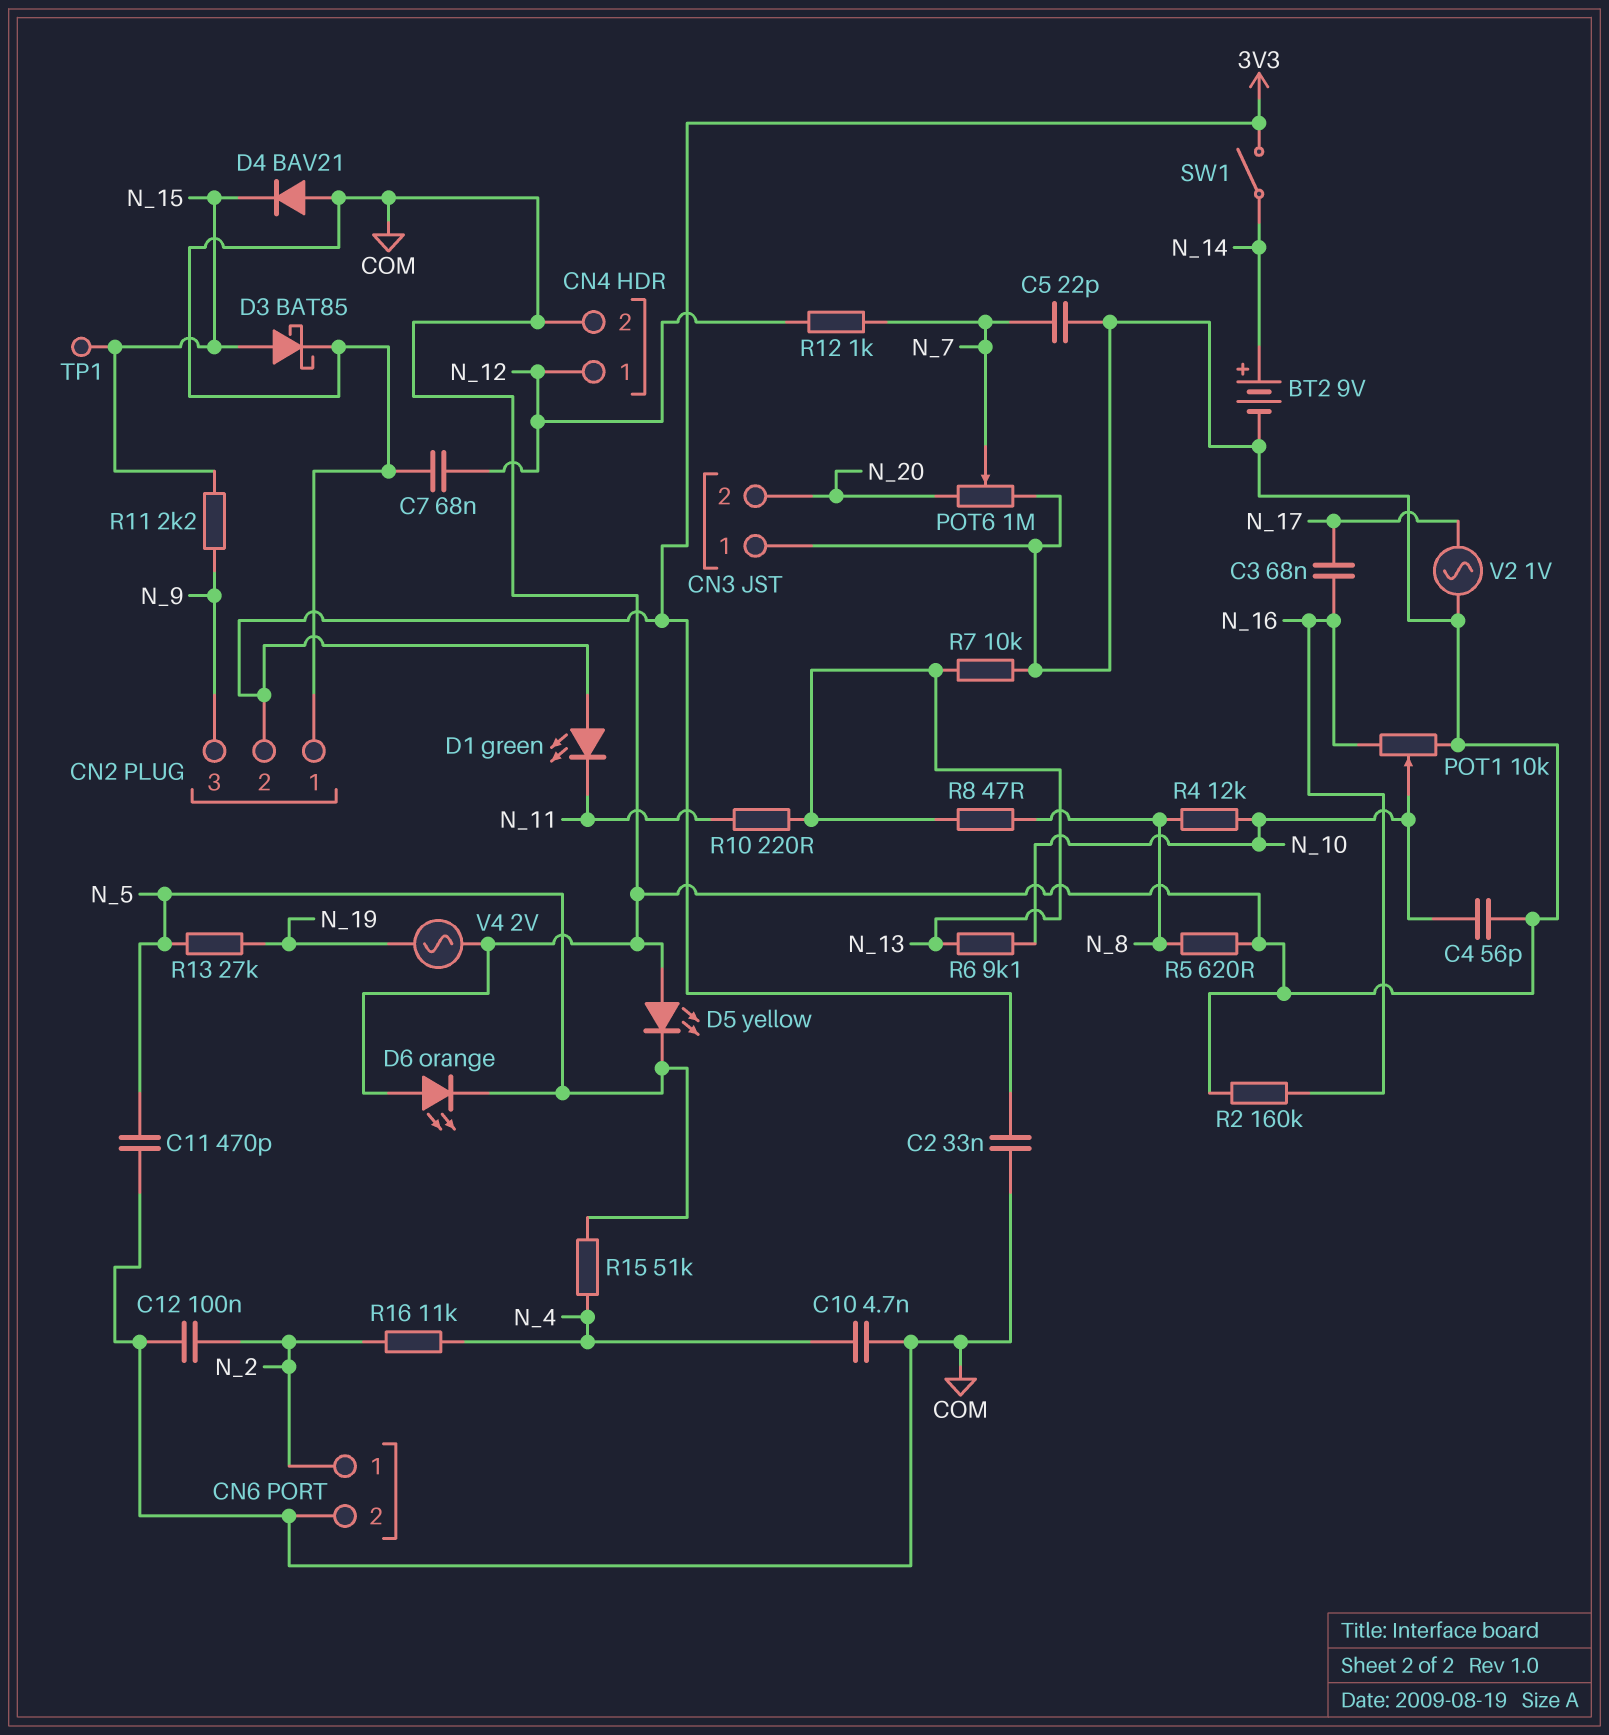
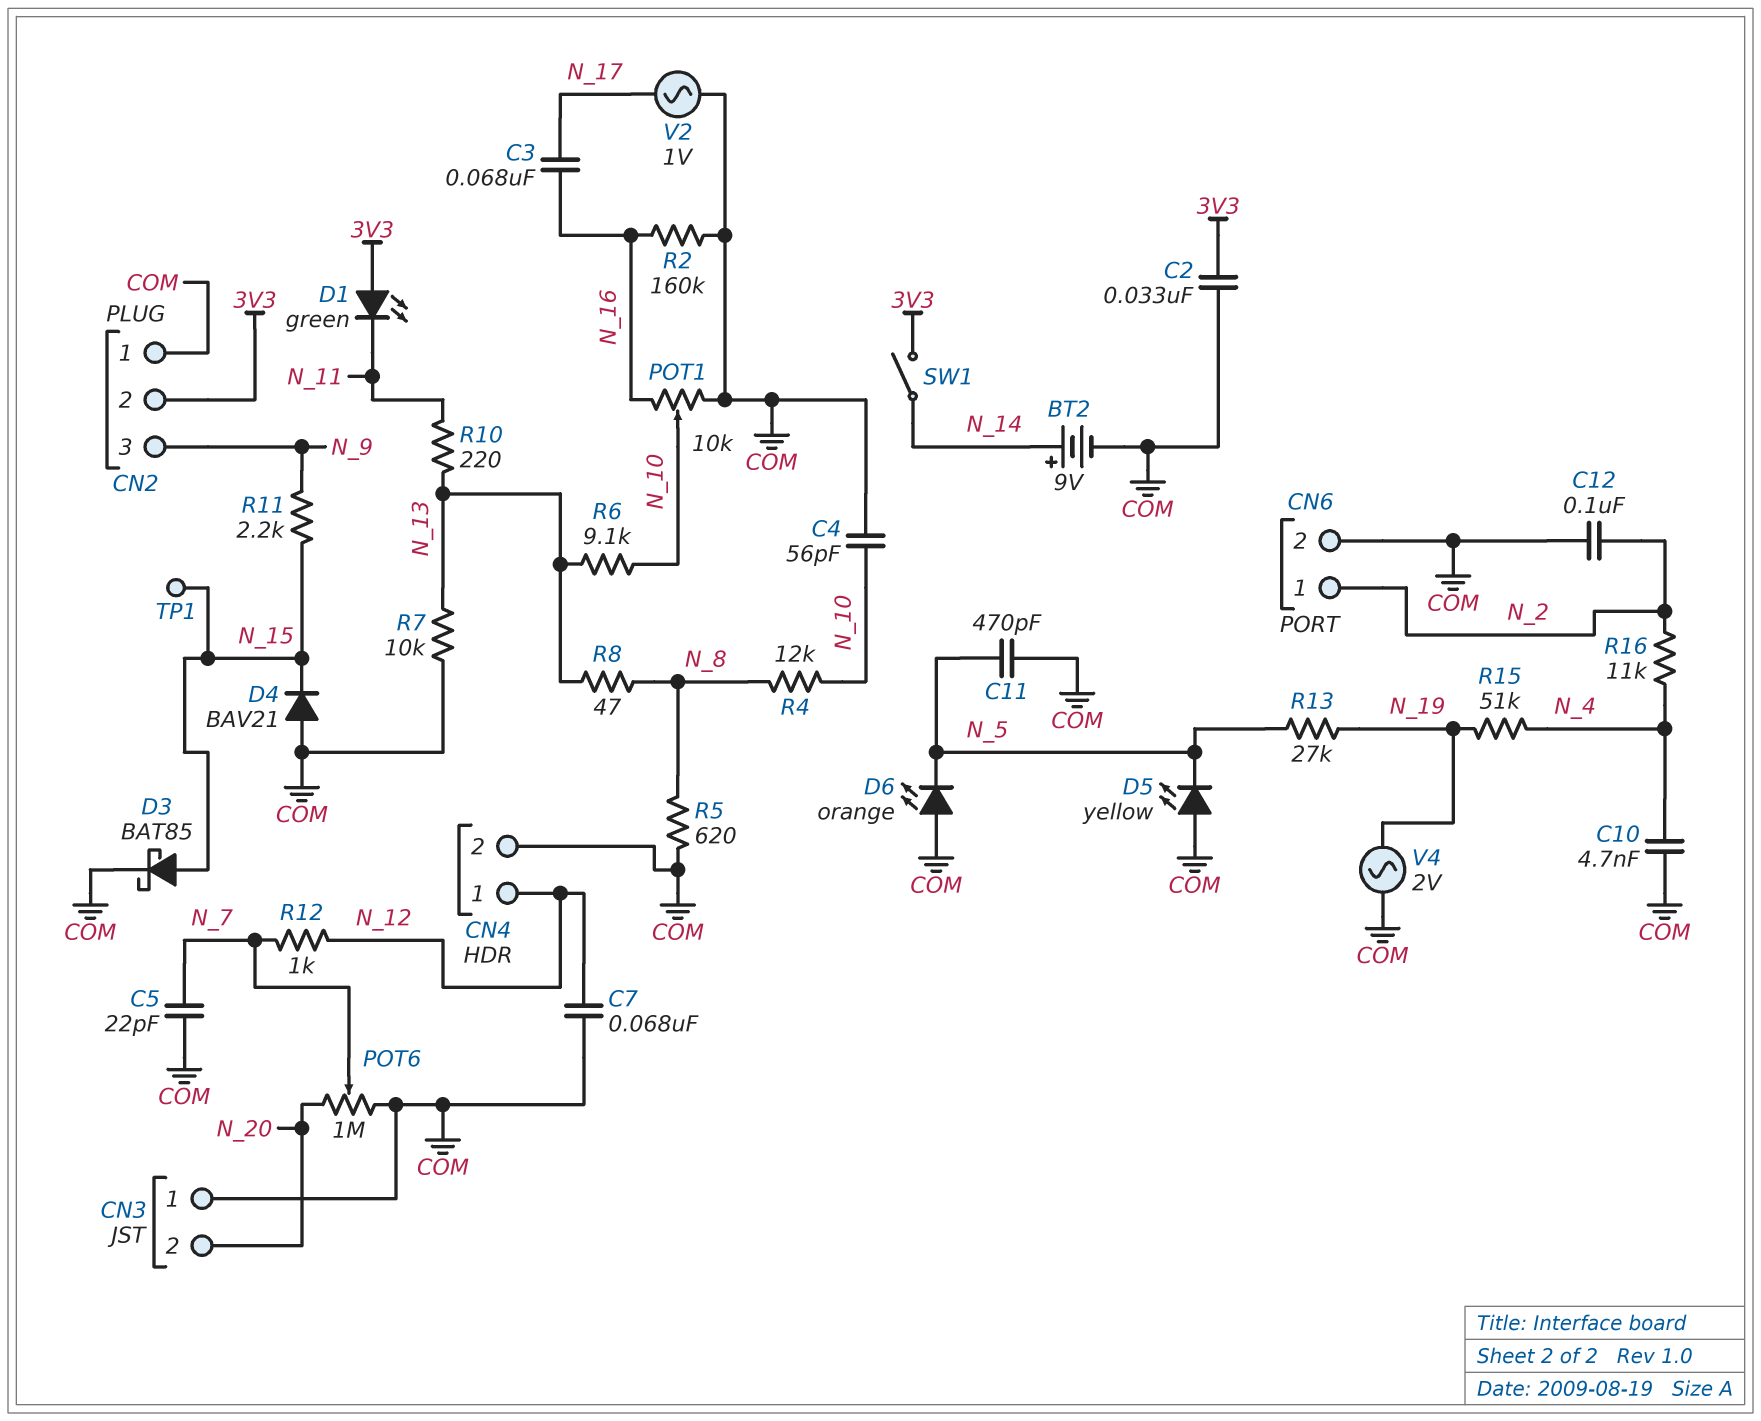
R15: 51k (N_4, N_5) -> 51k (N_4, N_19)

